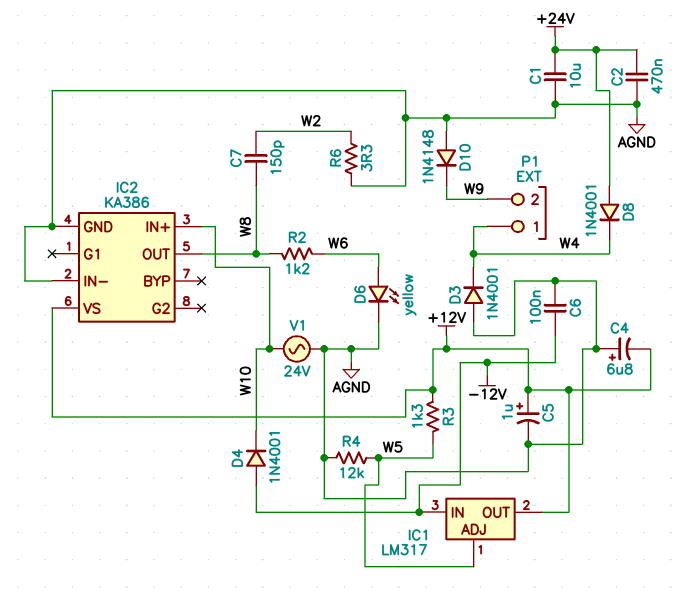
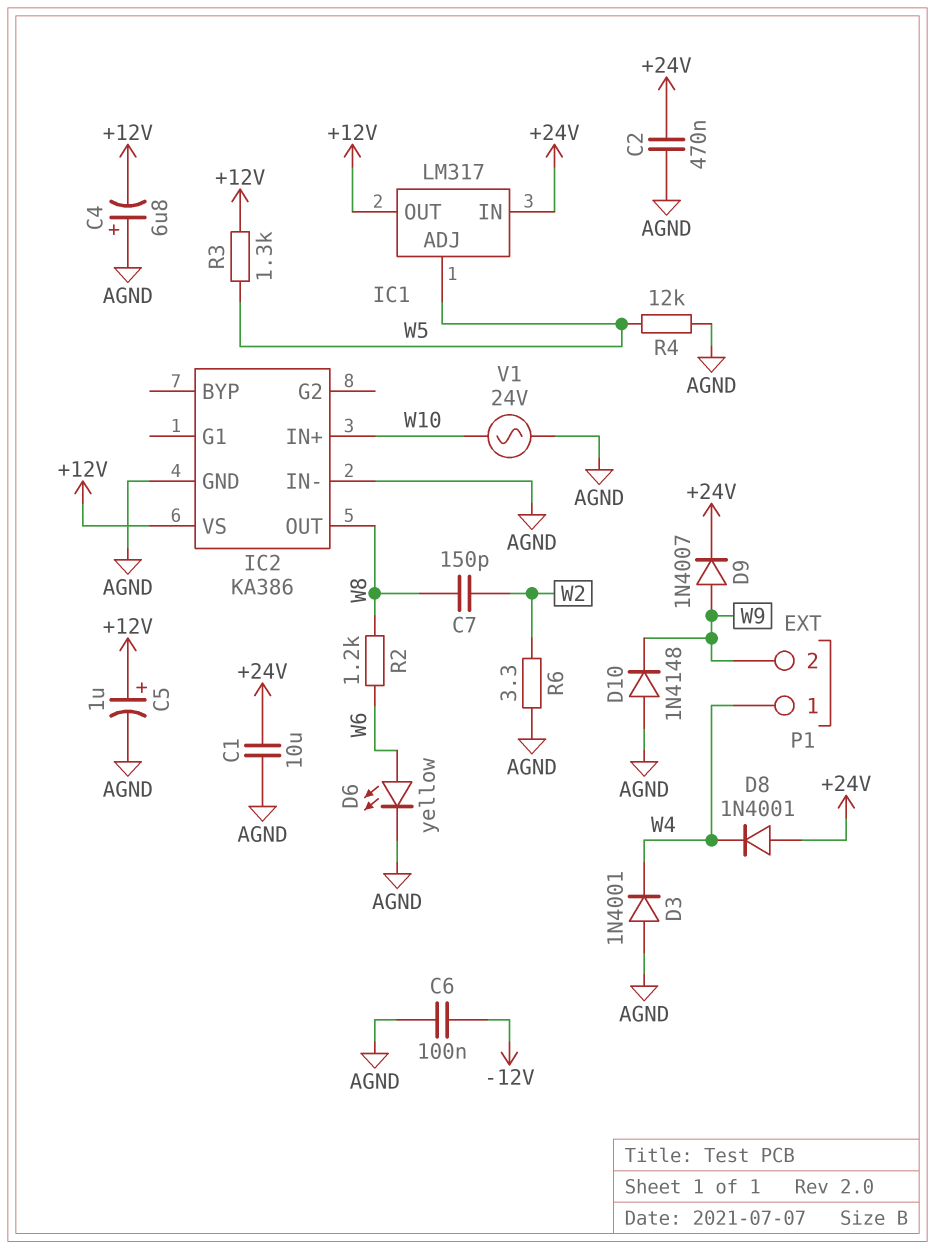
D4: diode 1N4001 (A -12V, K W10) -> none
D9: none -> diode 1N4007 (A W9, K +24V)
IC1 pin IN: -12V -> +24V

